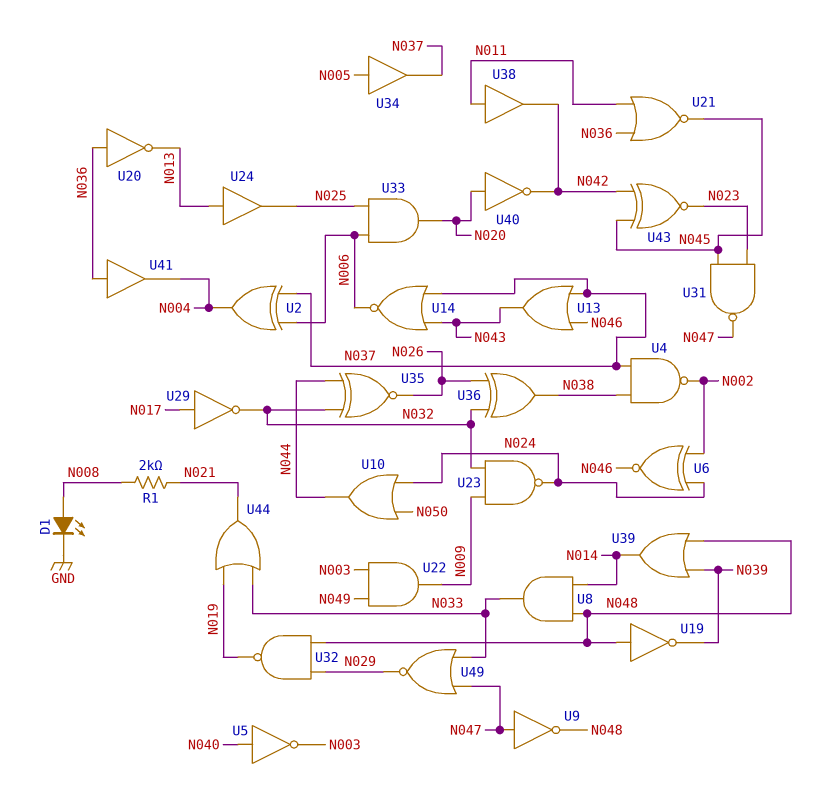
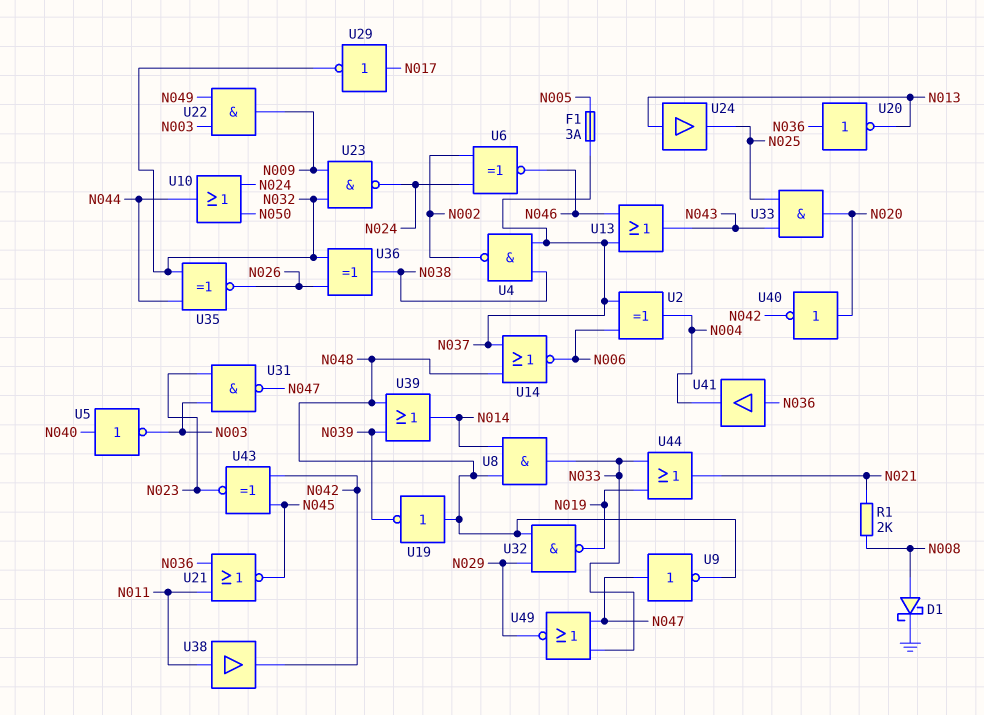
D1: LED (A N008, K GND) -> schottky (A N008, K GND)
F1: none -> 3A (N005, N037)
U14: NOR (in N037, in N043, out N006) -> NOR (in N037, in N048, out N006)
U31: NAND (in N023, in N045, out N047) -> NAND (in N003, in N023, out N047)
U33: AND (in N006, in N025, out N020) -> AND (in N025, in N043, out N020)
U34: buffer (in N005, out N037) -> none

